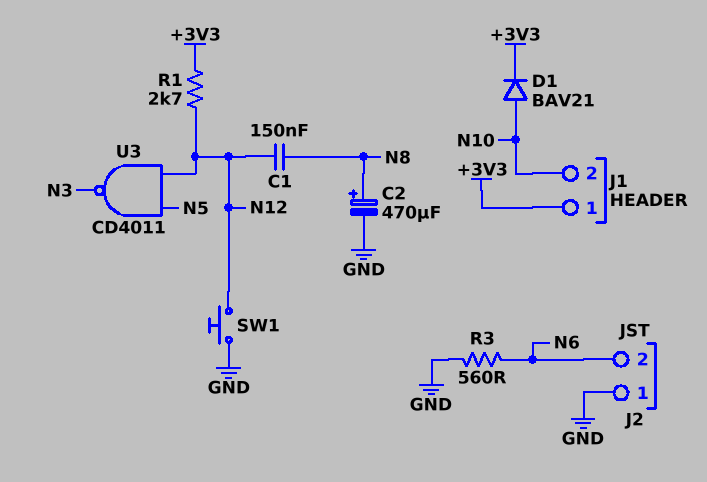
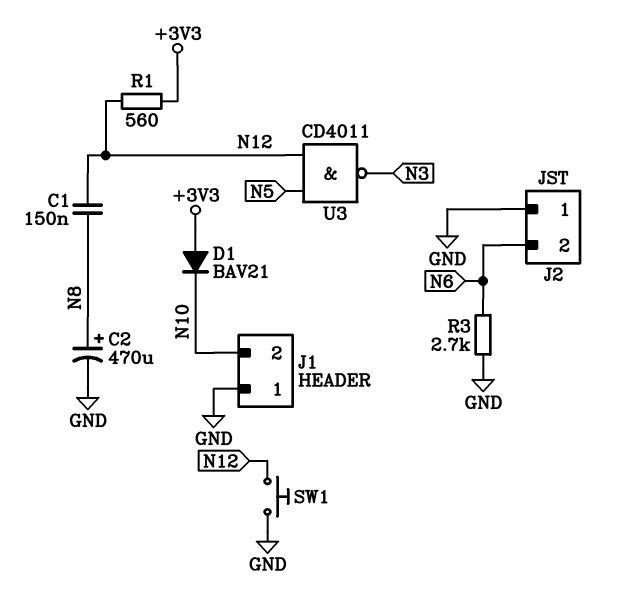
D1: diode BAV21 (A N10, K +3V3) -> diode BAV21 (A +3V3, K N10)
J1 pin 1: +3V3 -> GND
R1: 2.7k (+3V3, N12) -> 560 (+3V3, N12)
R3: 560 (GND, N6) -> 2.7k (GND, N6)

